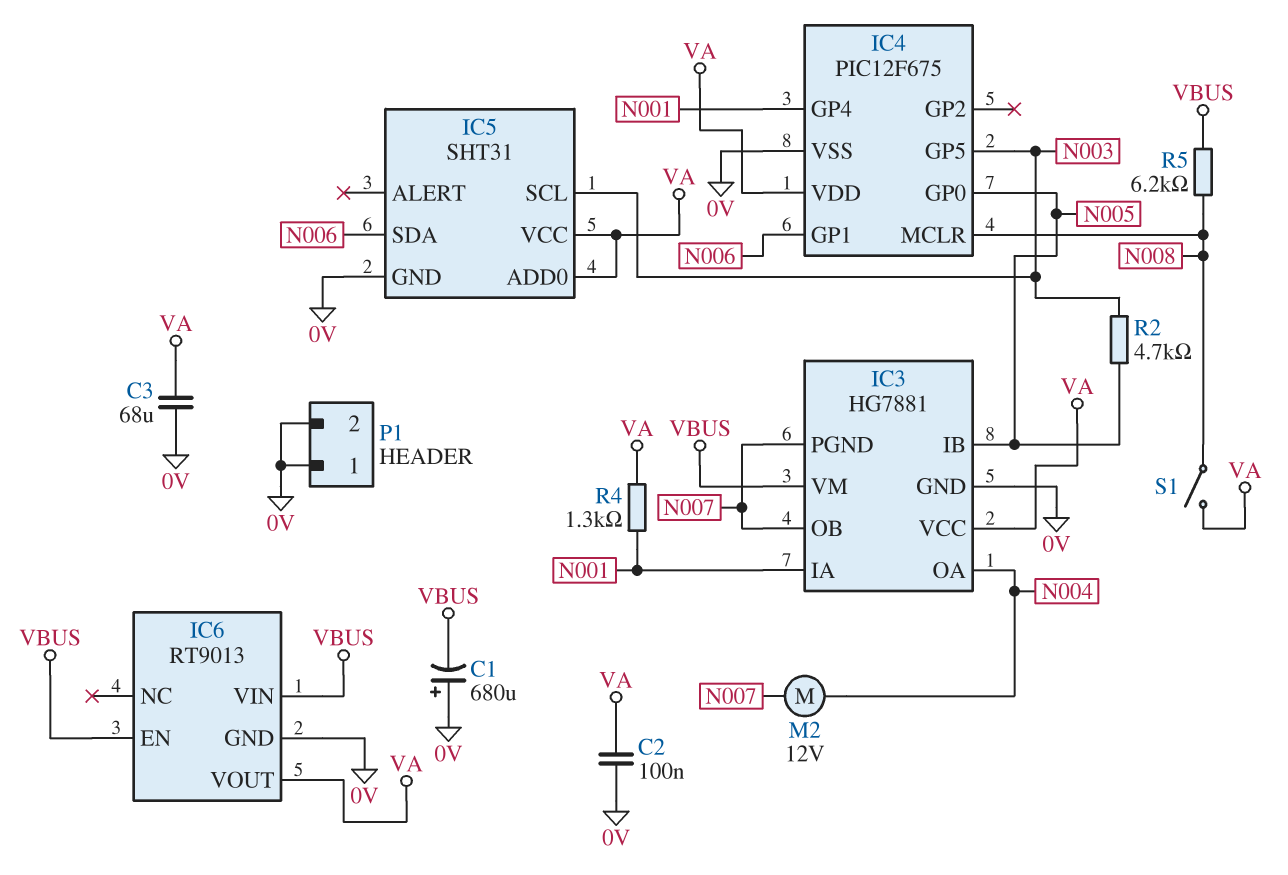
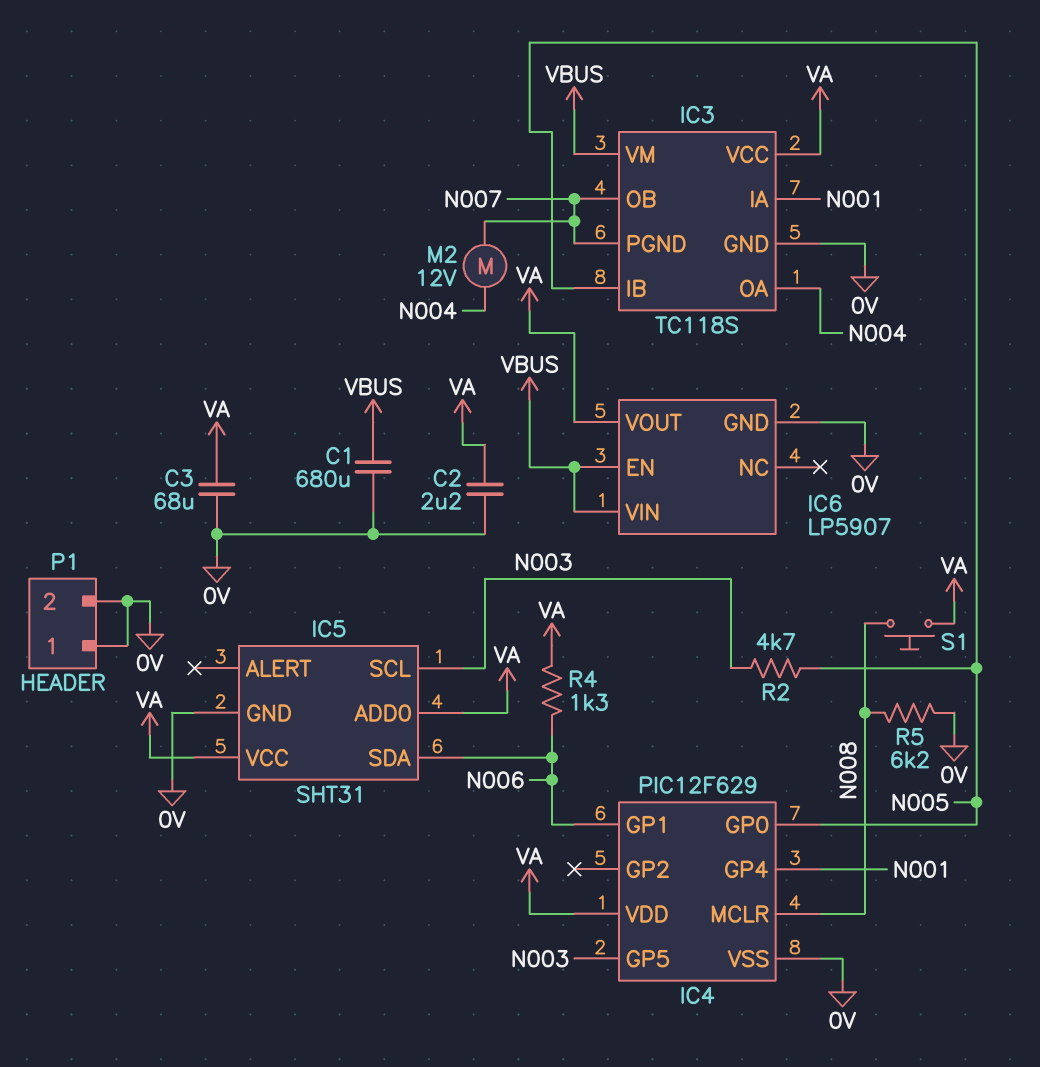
C1: 680uF (plus 0V, minus VBUS) -> 680uF (0V, VBUS)
C2: 100nF (0V, VA) -> 2.2uF (0V, VA)
IC3: HG7881 -> TC118S
IC4: PIC12F675 -> PIC12F629
IC6: RT9013 -> LP5907
R4: 1.3k (N001, VA) -> 1.3k (N006, VA)
R5: 6.2k (N008, VBUS) -> 6.2k (0V, N008)
S1: switch (N008, VA) -> button (N008, VA)

